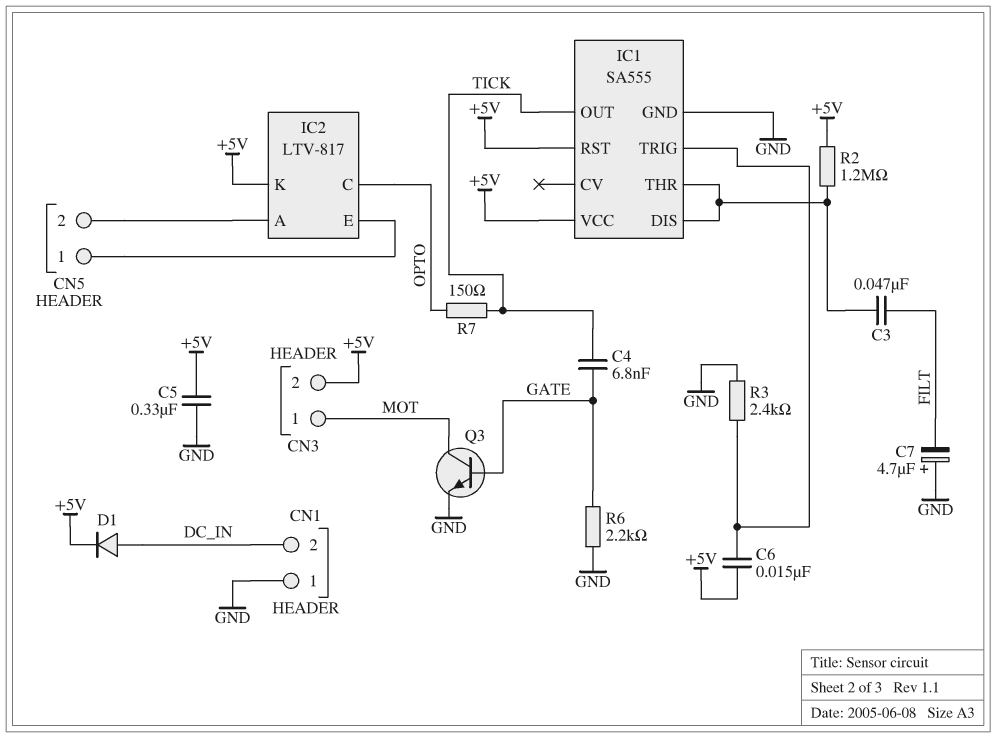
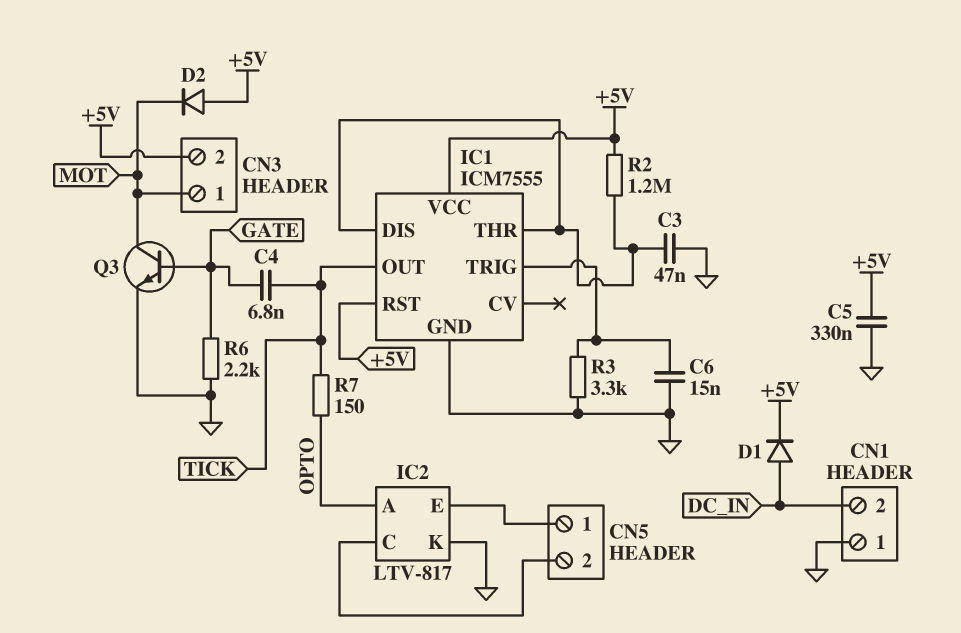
C3: 47nF (FILT, IC1/DIS) -> 47nF (GND, IC1/DIS)
C6: 15nF (+5V, IC1/TRIG) -> 15nF (GND, IC1/TRIG)
C7: 4.7uF (plus GND, minus FILT) -> none
D2: none -> diode (A +5V, K MOT)
IC1: SA555 -> ICM7555
IC2 pin A: CN5/2 -> OPTO
IC2 pin C: OPTO -> CN5/2
IC2 pin K: +5V -> GND
R3: 2.4k (GND, IC1/TRIG) -> 3.3k (GND, IC1/TRIG)

